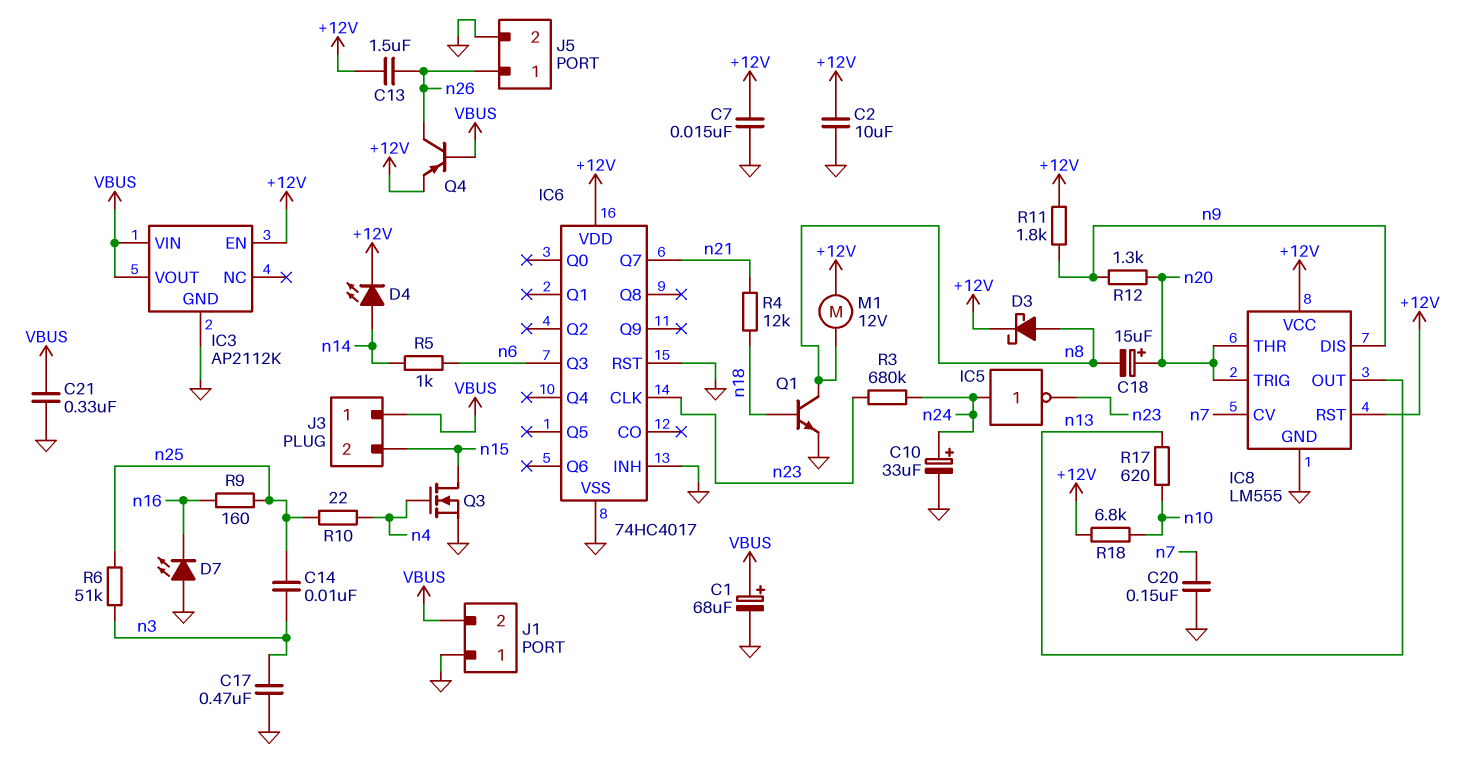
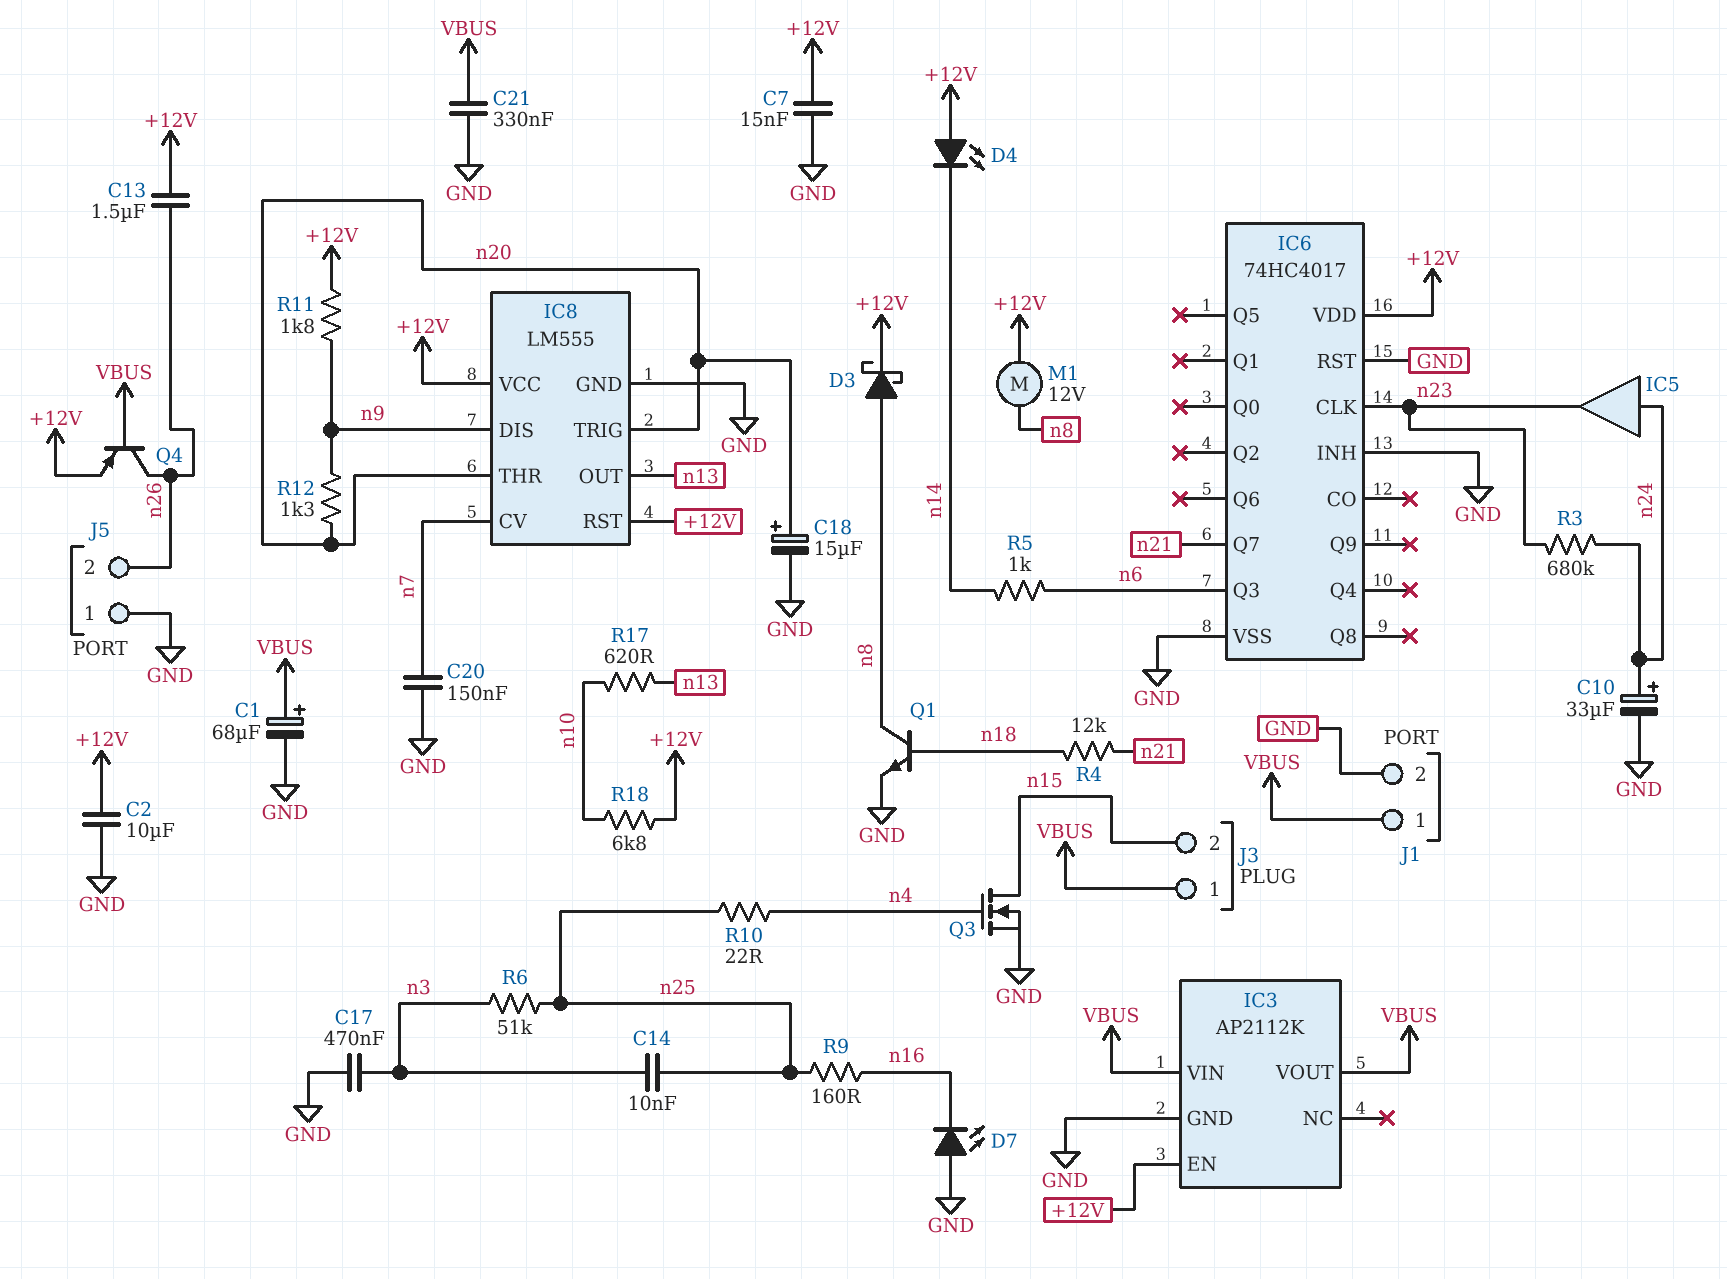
C18: 15uF (plus n20, minus n8) -> 15uF (plus n20, minus GND)
D4: LED (A n14, K +12V) -> LED (A +12V, K n14)
IC5: NOT (in n24, out n23) -> buffer (in n24, out n23)
J1 pin 1: GND -> VBUS
J1 pin 2: VBUS -> GND
J5 pin 1: n26 -> GND
J5 pin 2: GND -> n26

